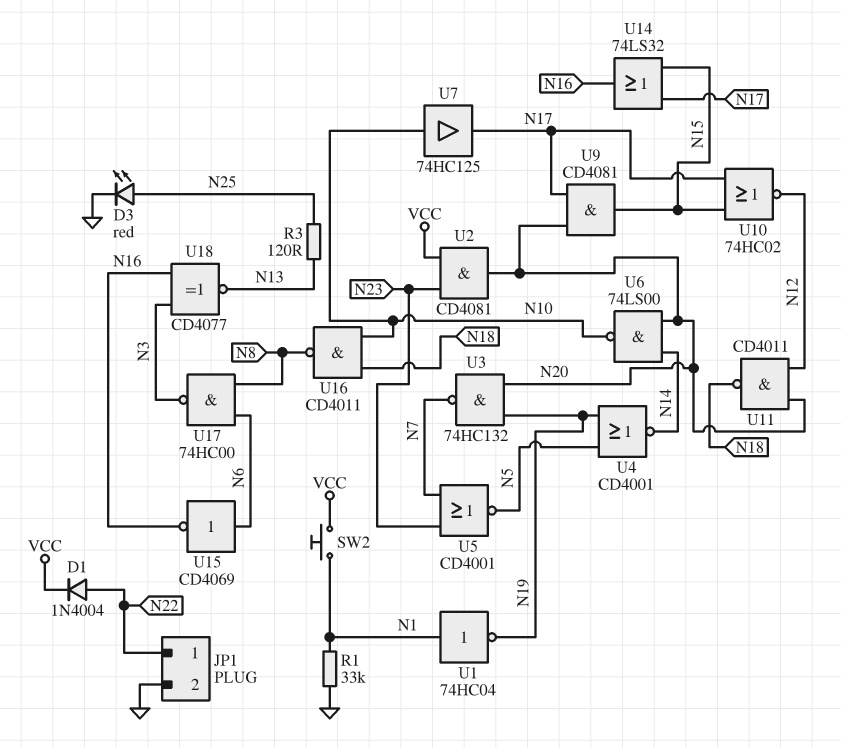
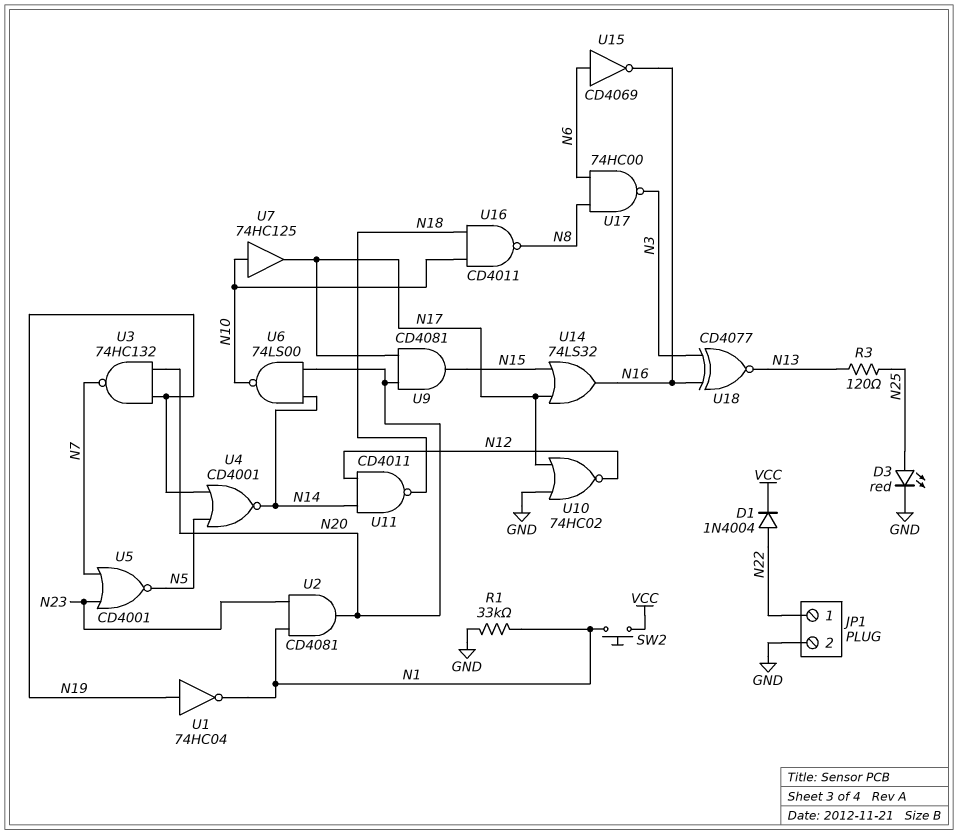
U1: NOT 74HC04 (in N1, out N19) -> NOT 74HC04 (in N19, out N1)
U2: AND CD4081 (in N23, in VCC, out N20) -> AND CD4081 (in N1, in N23, out N20)
U10: NOR 74HC02 (in N15, in N17, out N12) -> NOR 74HC02 (in GND, in N17, out N12)
U11: NAND CD4011 (in N12, in N20, out N18) -> NAND CD4011 (in N12, in N14, out N18)

